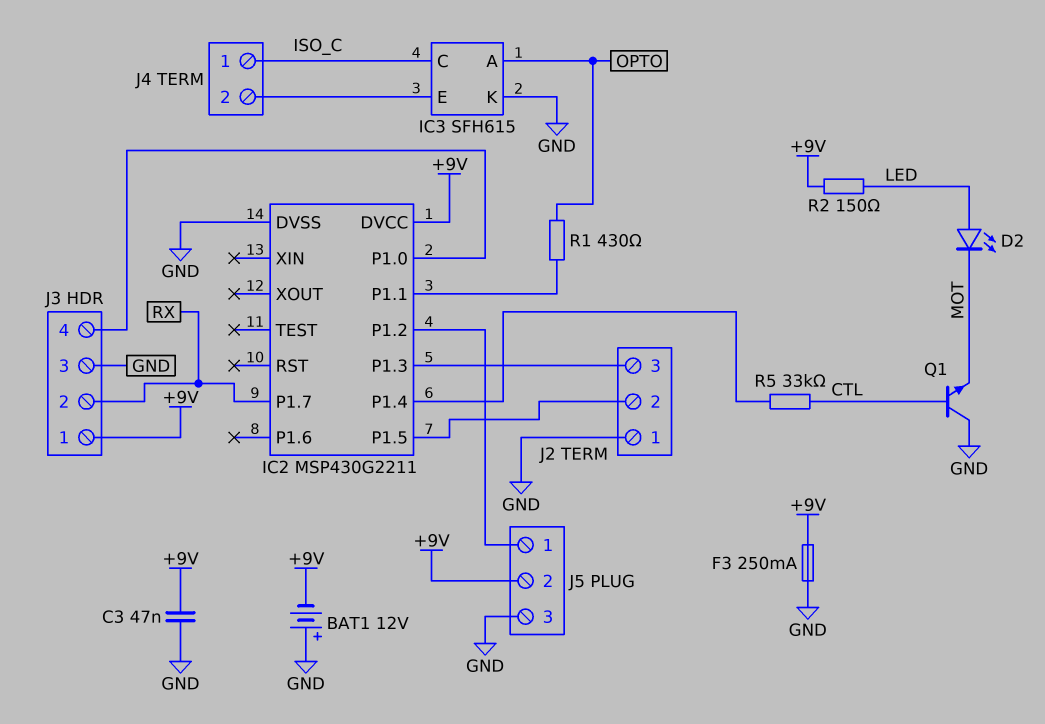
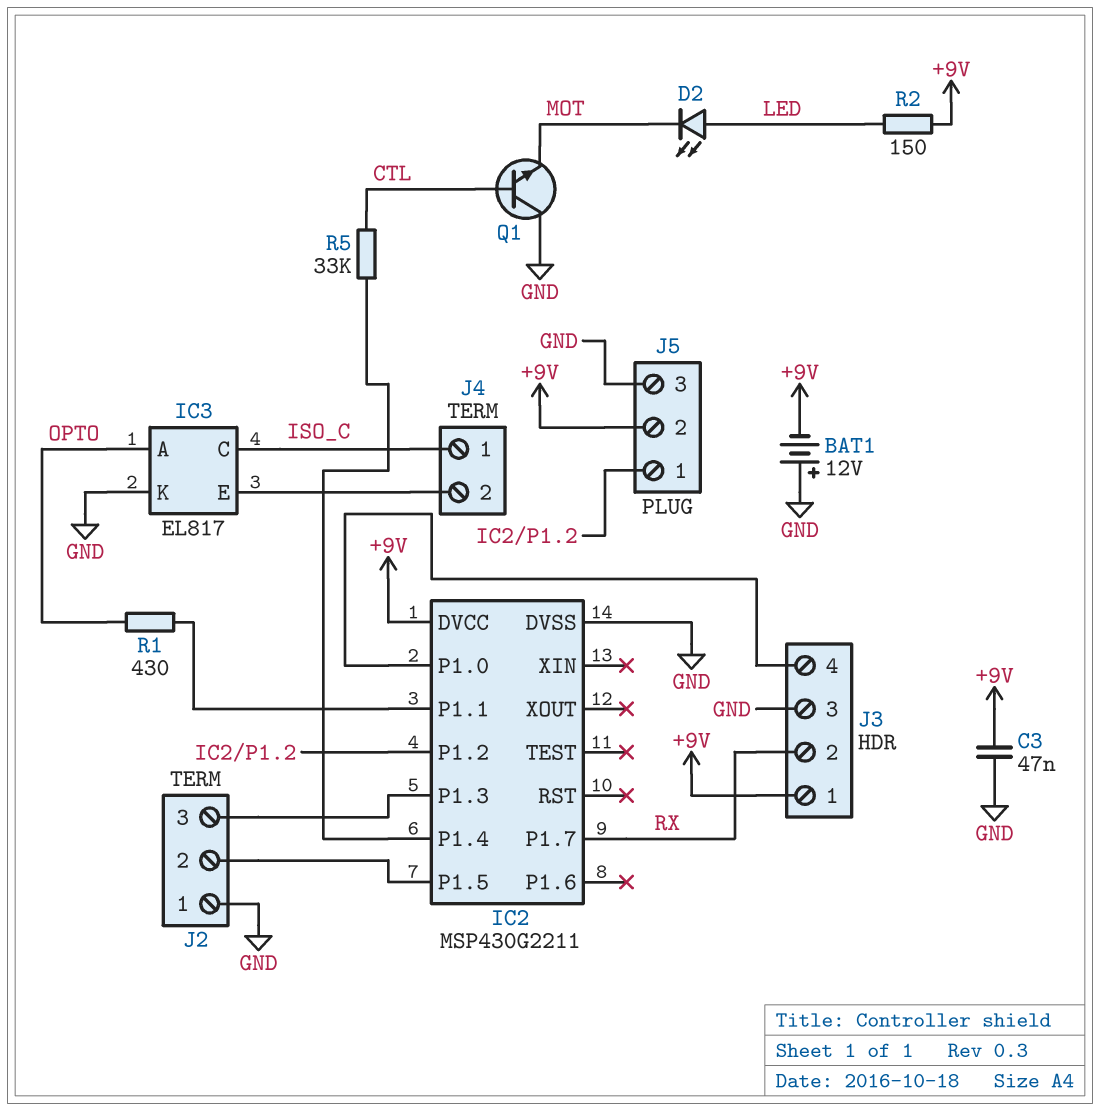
F3: 250mA (+9V, GND) -> none
IC3: SFH615 -> EL817

